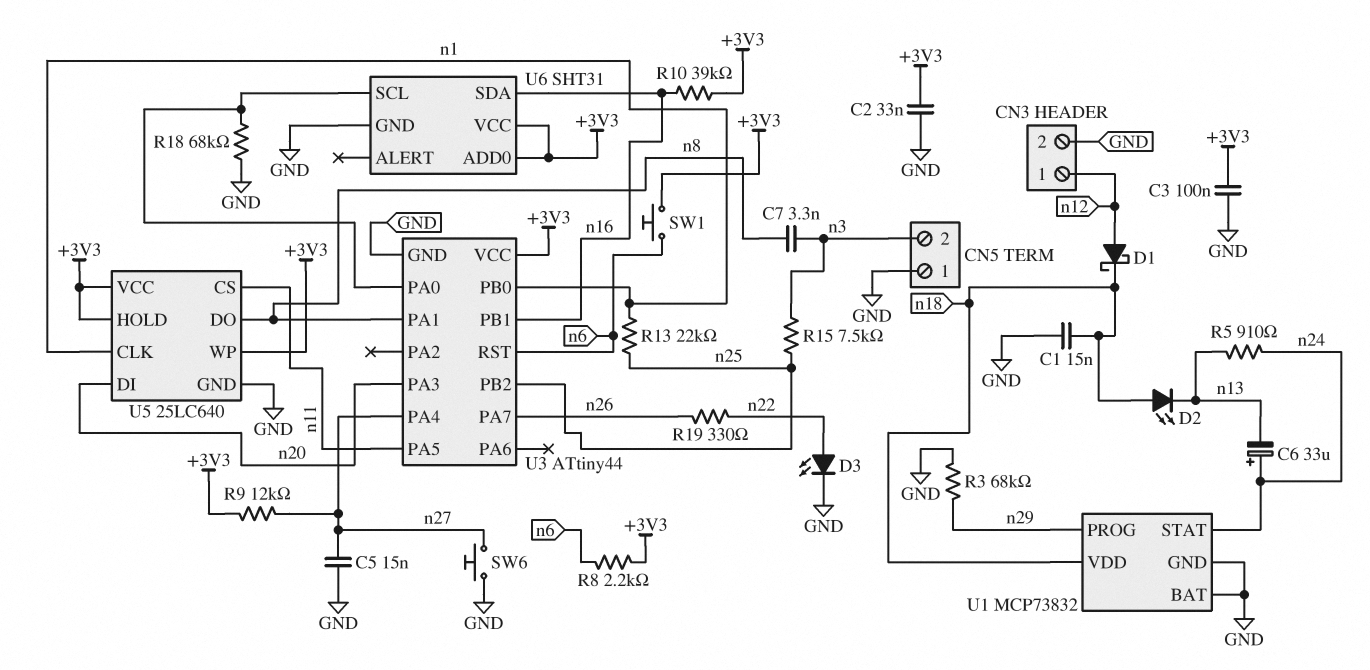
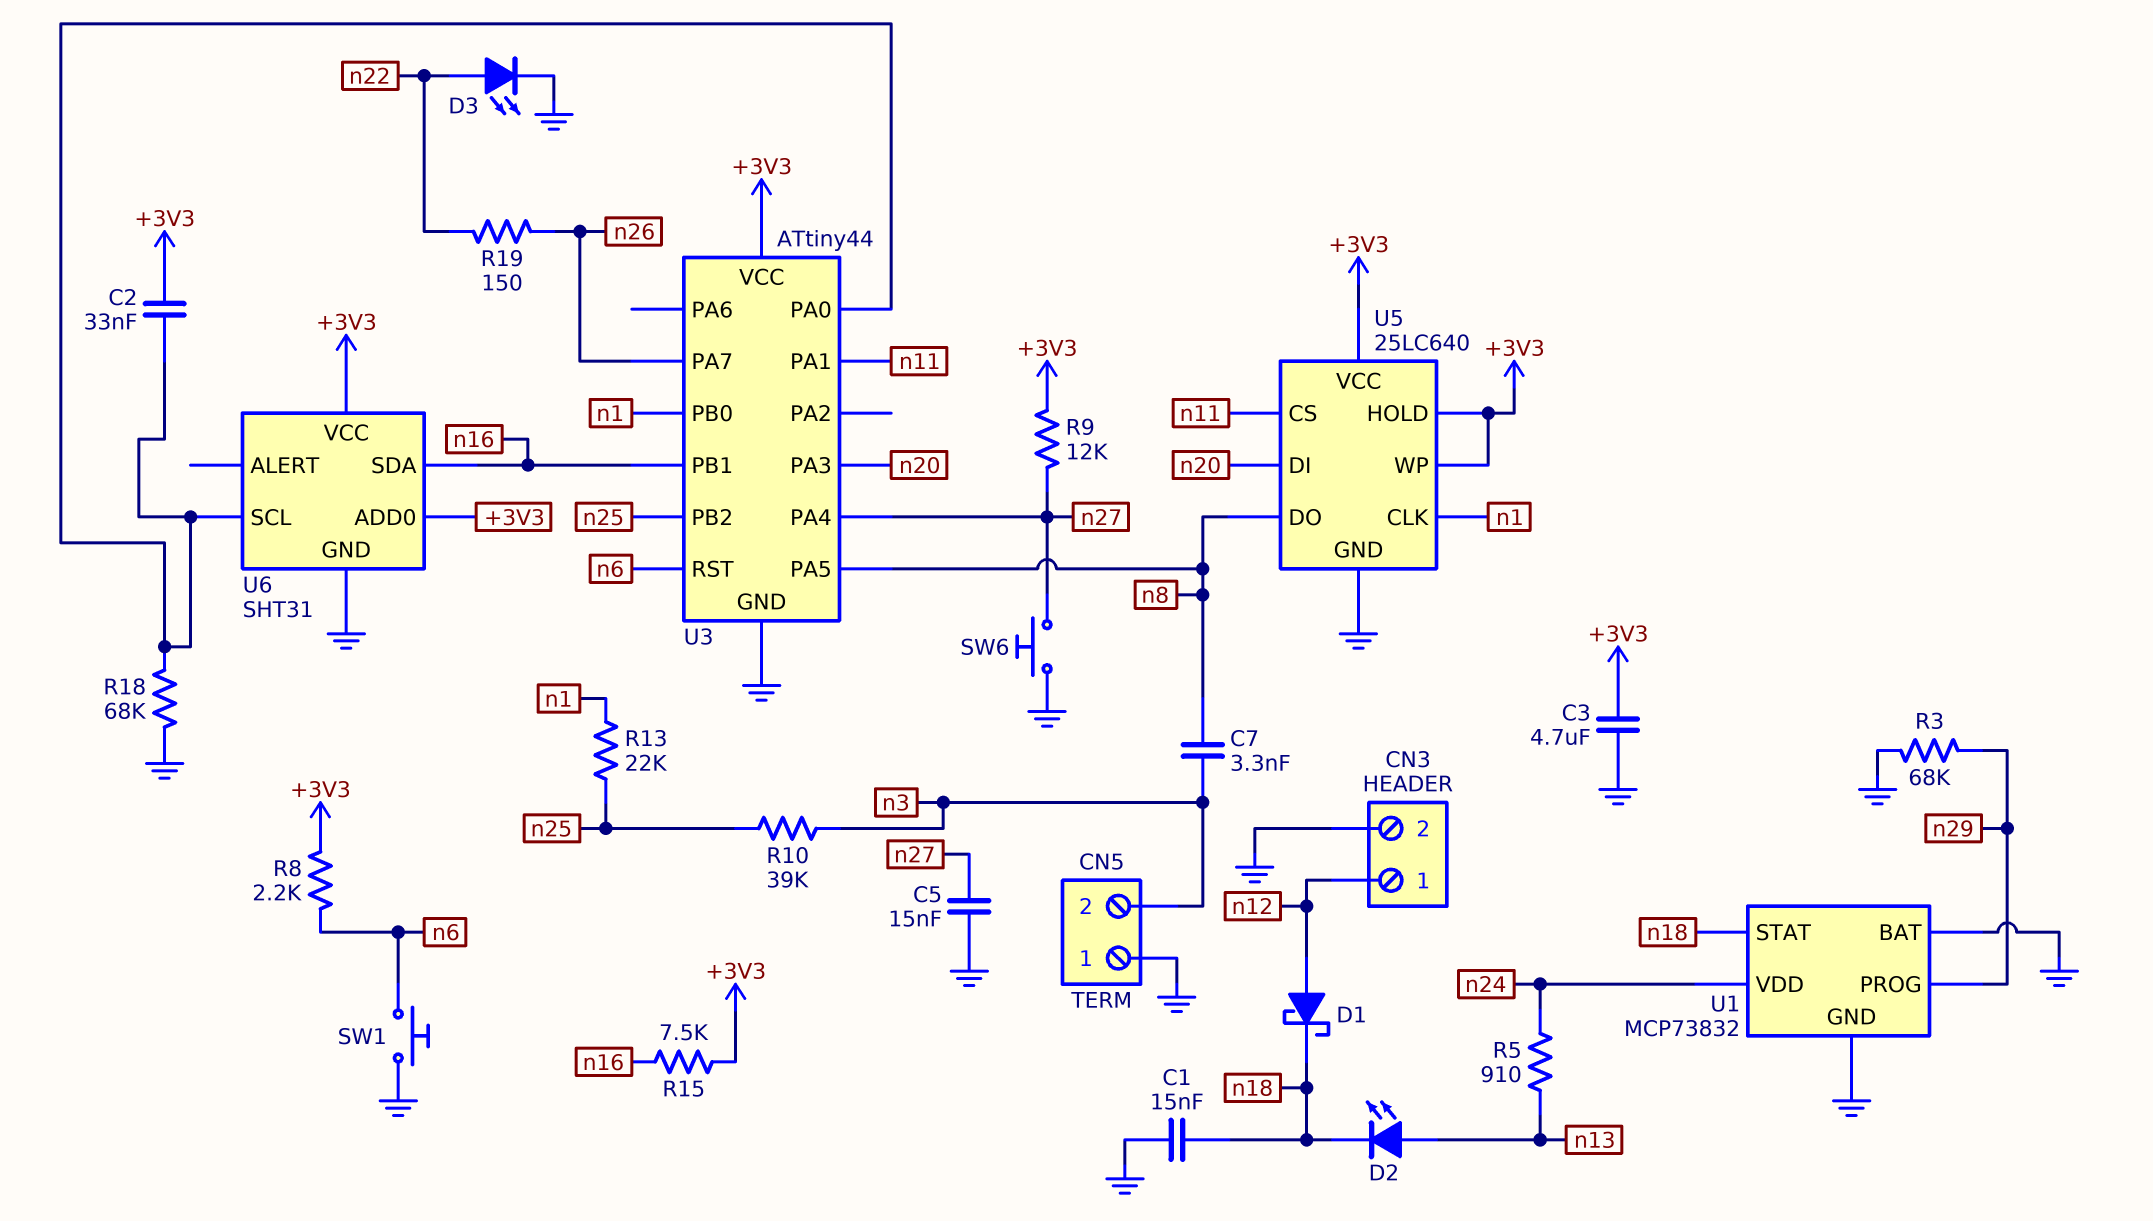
C2: 33nF (+3V3, GND) -> 33nF (+3V3, U3/PA0)
C3: 100nF (+3V3, GND) -> 4.7uF (+3V3, GND)
C6: 33uF (plus n24, minus n13) -> none
D2: LED (A n18, K n13) -> LED (A n13, K n18)
R10: 39k (+3V3, n16) -> 39k (n3, n25)
R15: 7.5k (n3, n25) -> 7.5k (+3V3, n16)
R19: 330 (n22, n26) -> 150 (n22, n26)
SW1: button (+3V3, n6) -> button (GND, n6)
U1 pin STAT: n24 -> n18
U1 pin VDD: n18 -> n24
U3 pin PA1: n8 -> n11
U3 pin PA5: n11 -> n8

